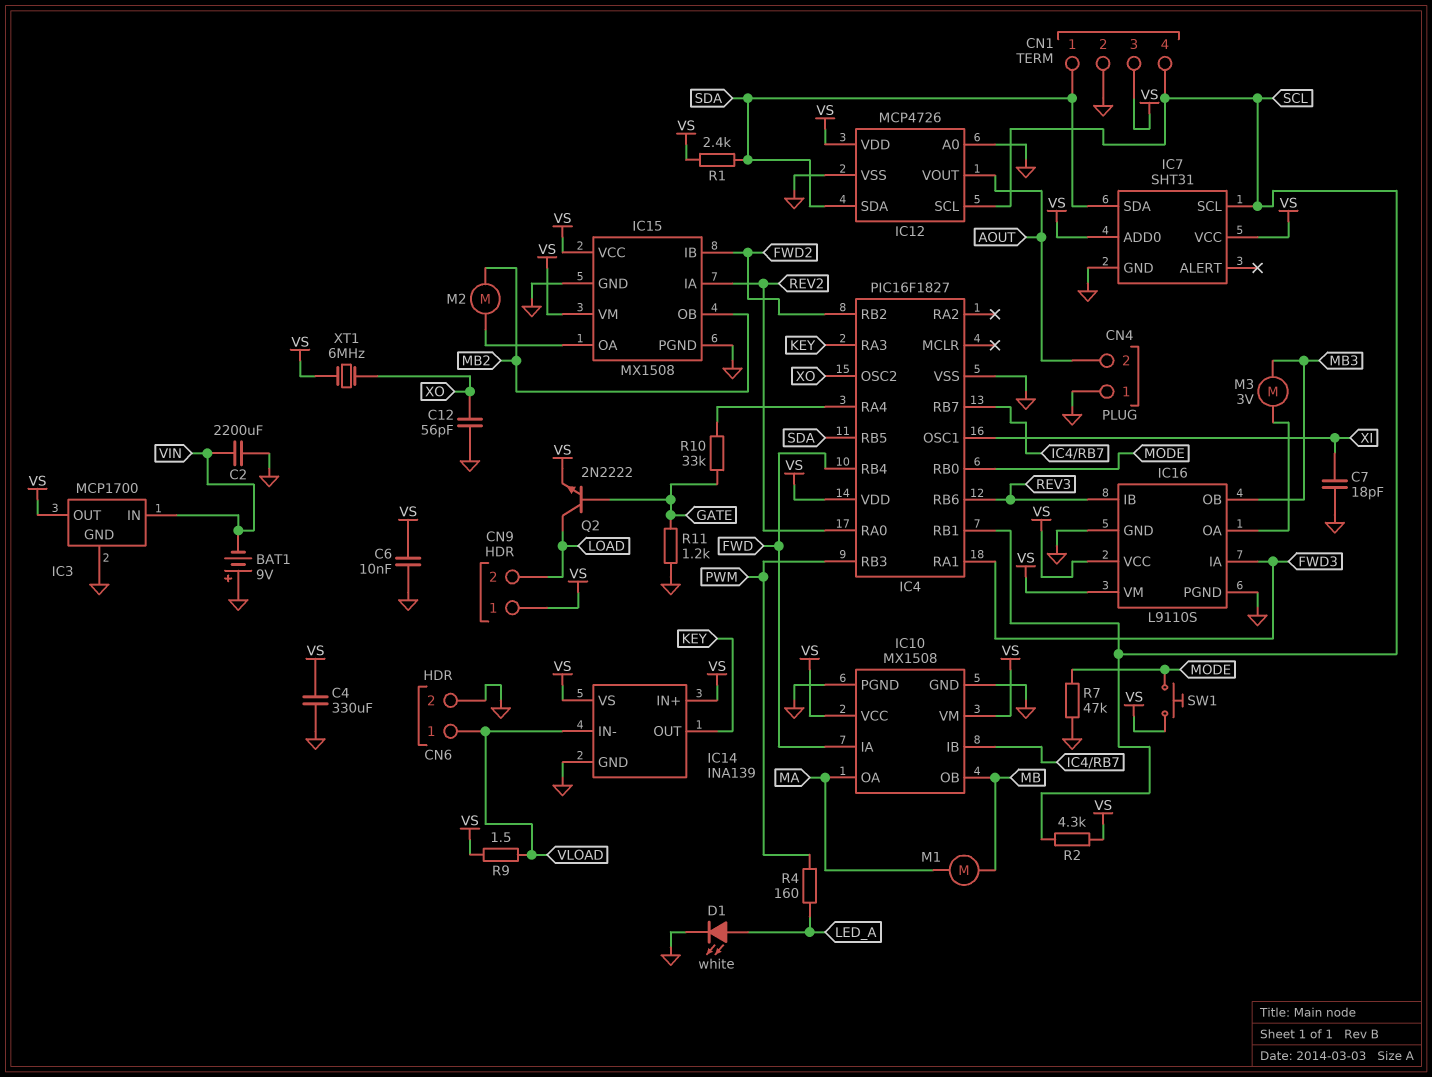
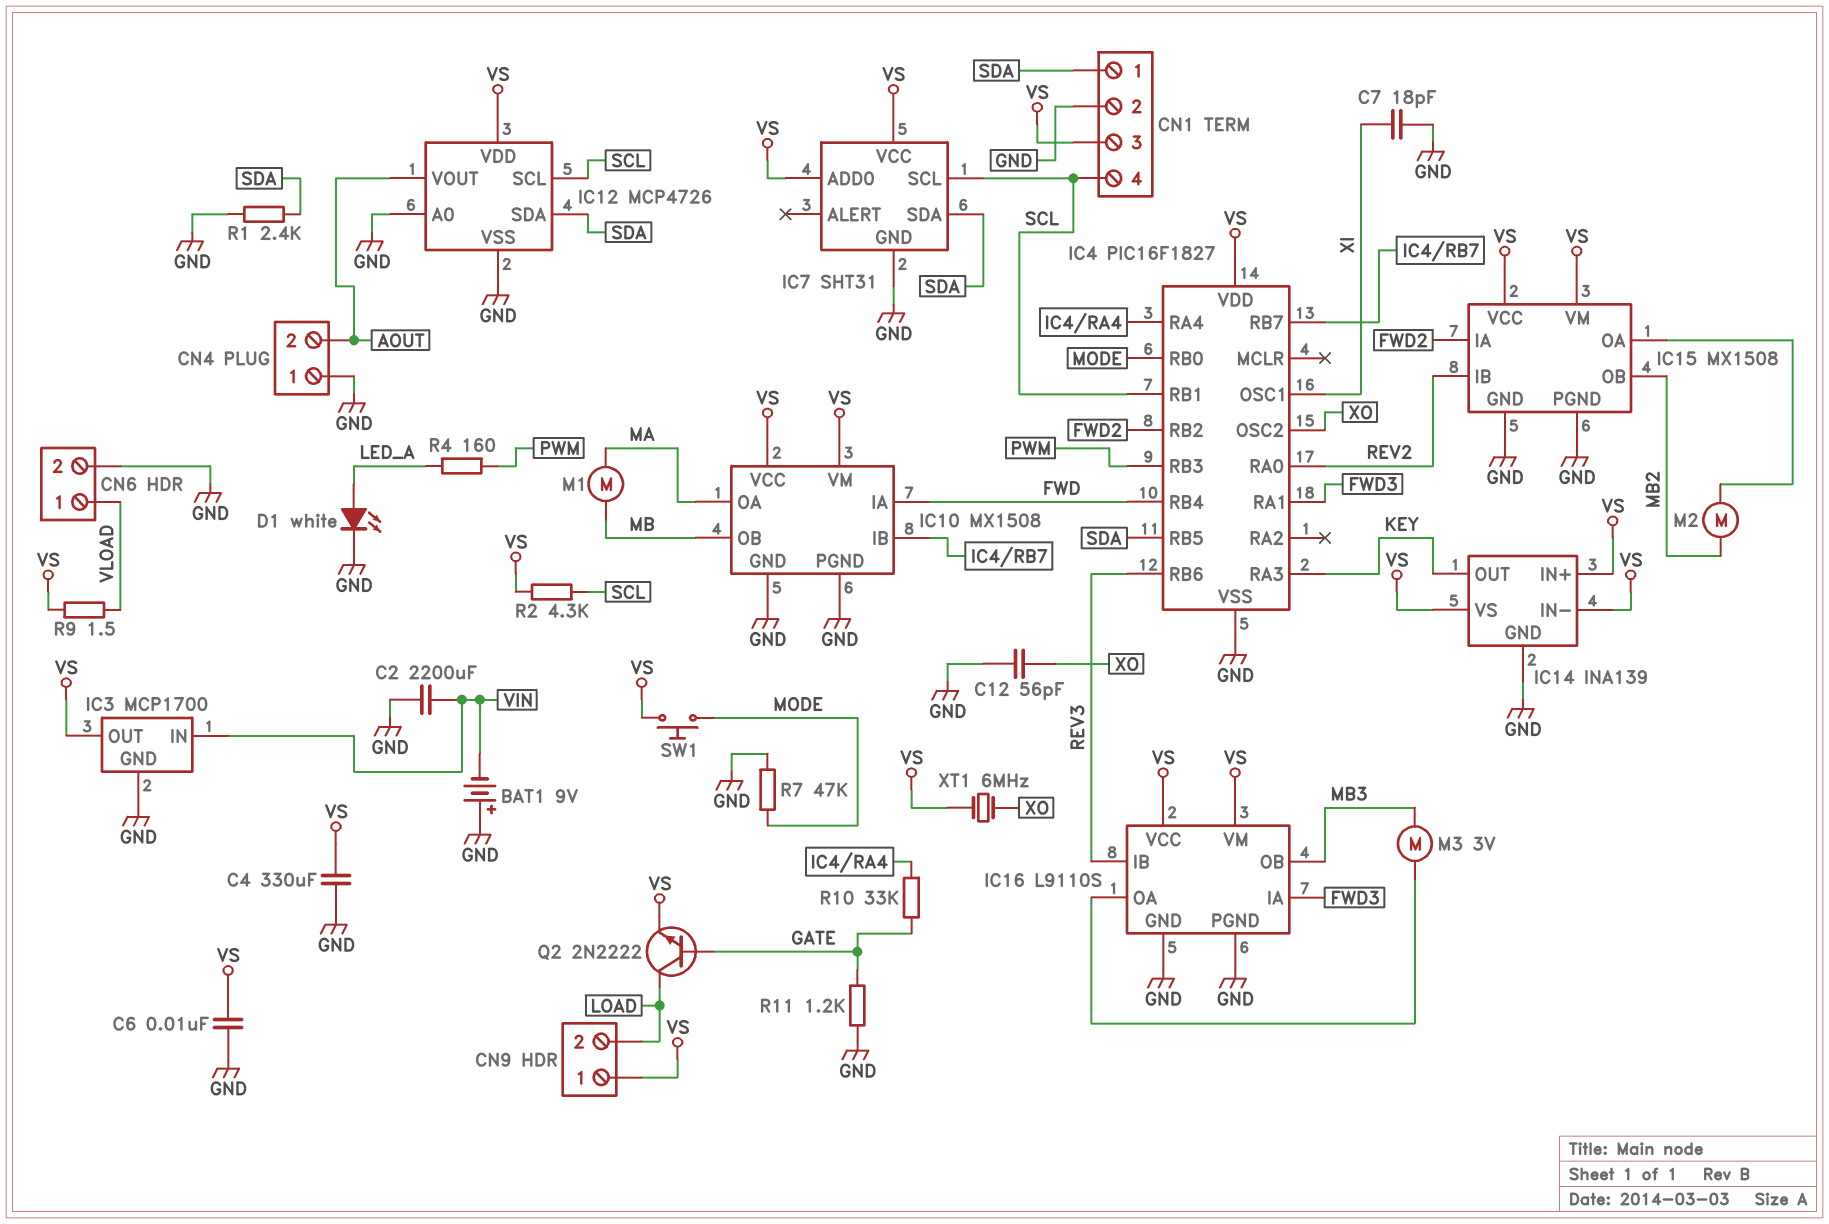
IC14 pin IN-: VLOAD -> VS
IC15 pin IA: REV2 -> FWD2
IC15 pin IB: FWD2 -> REV2
R1: 2.4k (SDA, VS) -> 2.4k (GND, SDA)

